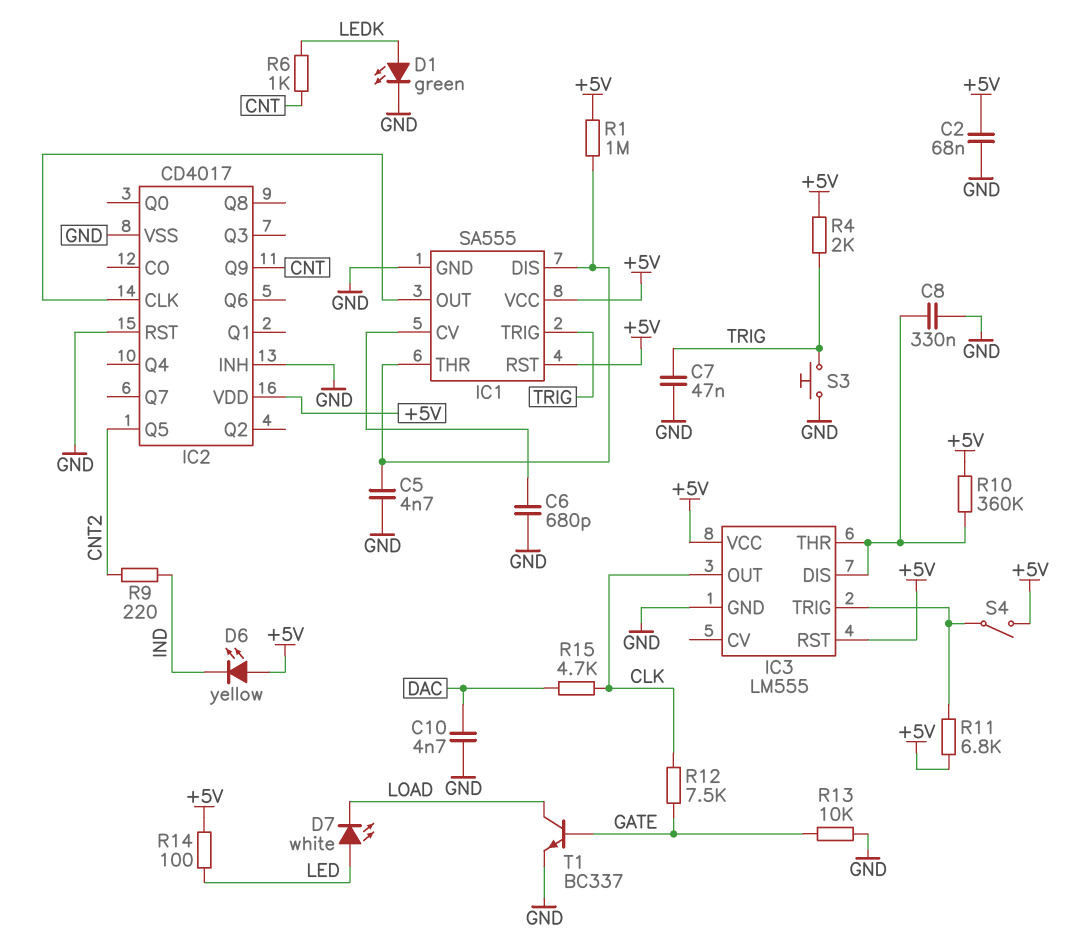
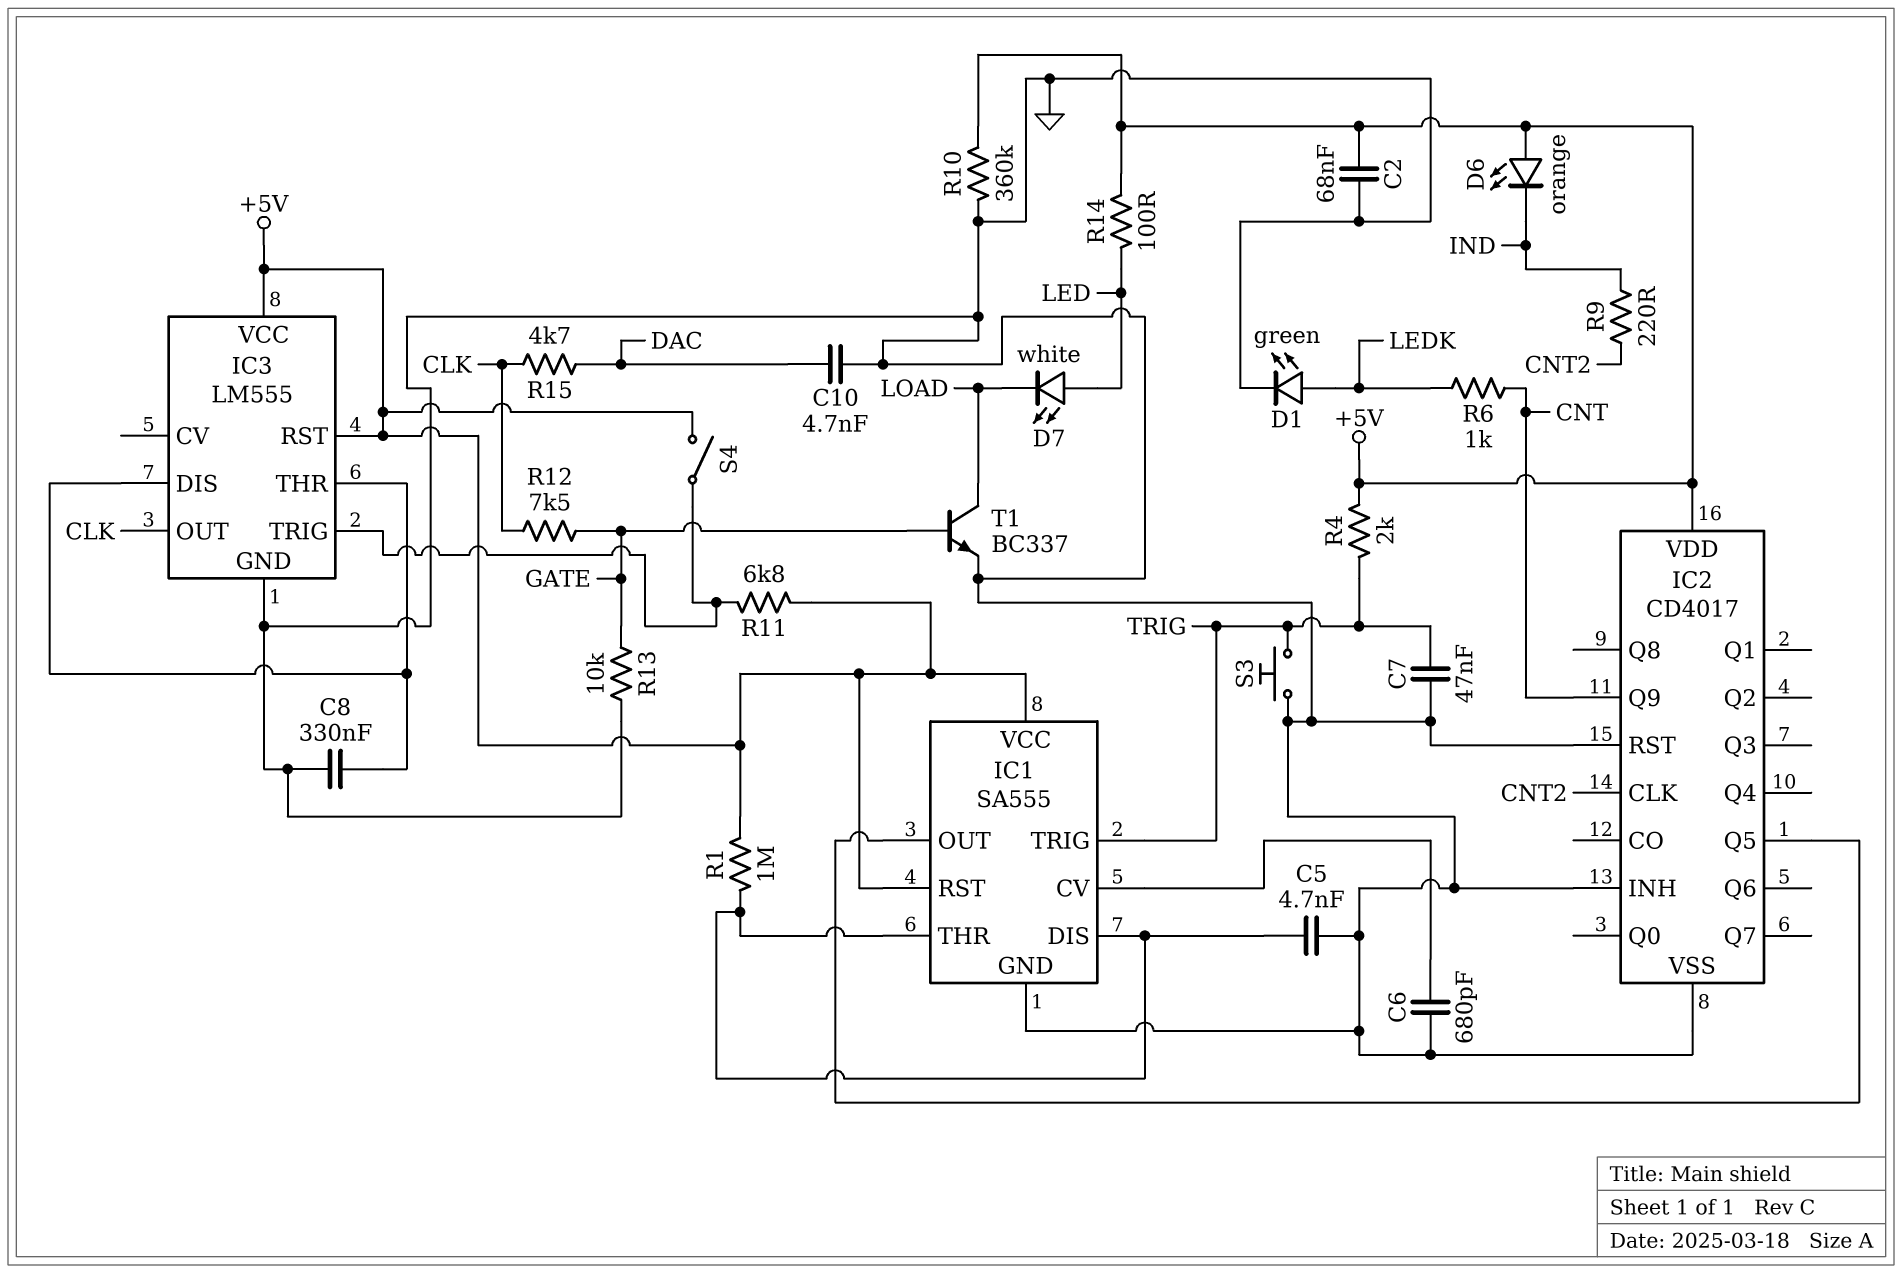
D6: LED yellow (A +5V, K IND) -> LED orange (A +5V, K IND)
IC2 pin CLK: IC1/OUT -> CNT2
IC2 pin Q5: CNT2 -> IC1/OUT
R10: 360k (+5V, IC3/DIS) -> 360k (+5V, GND)

